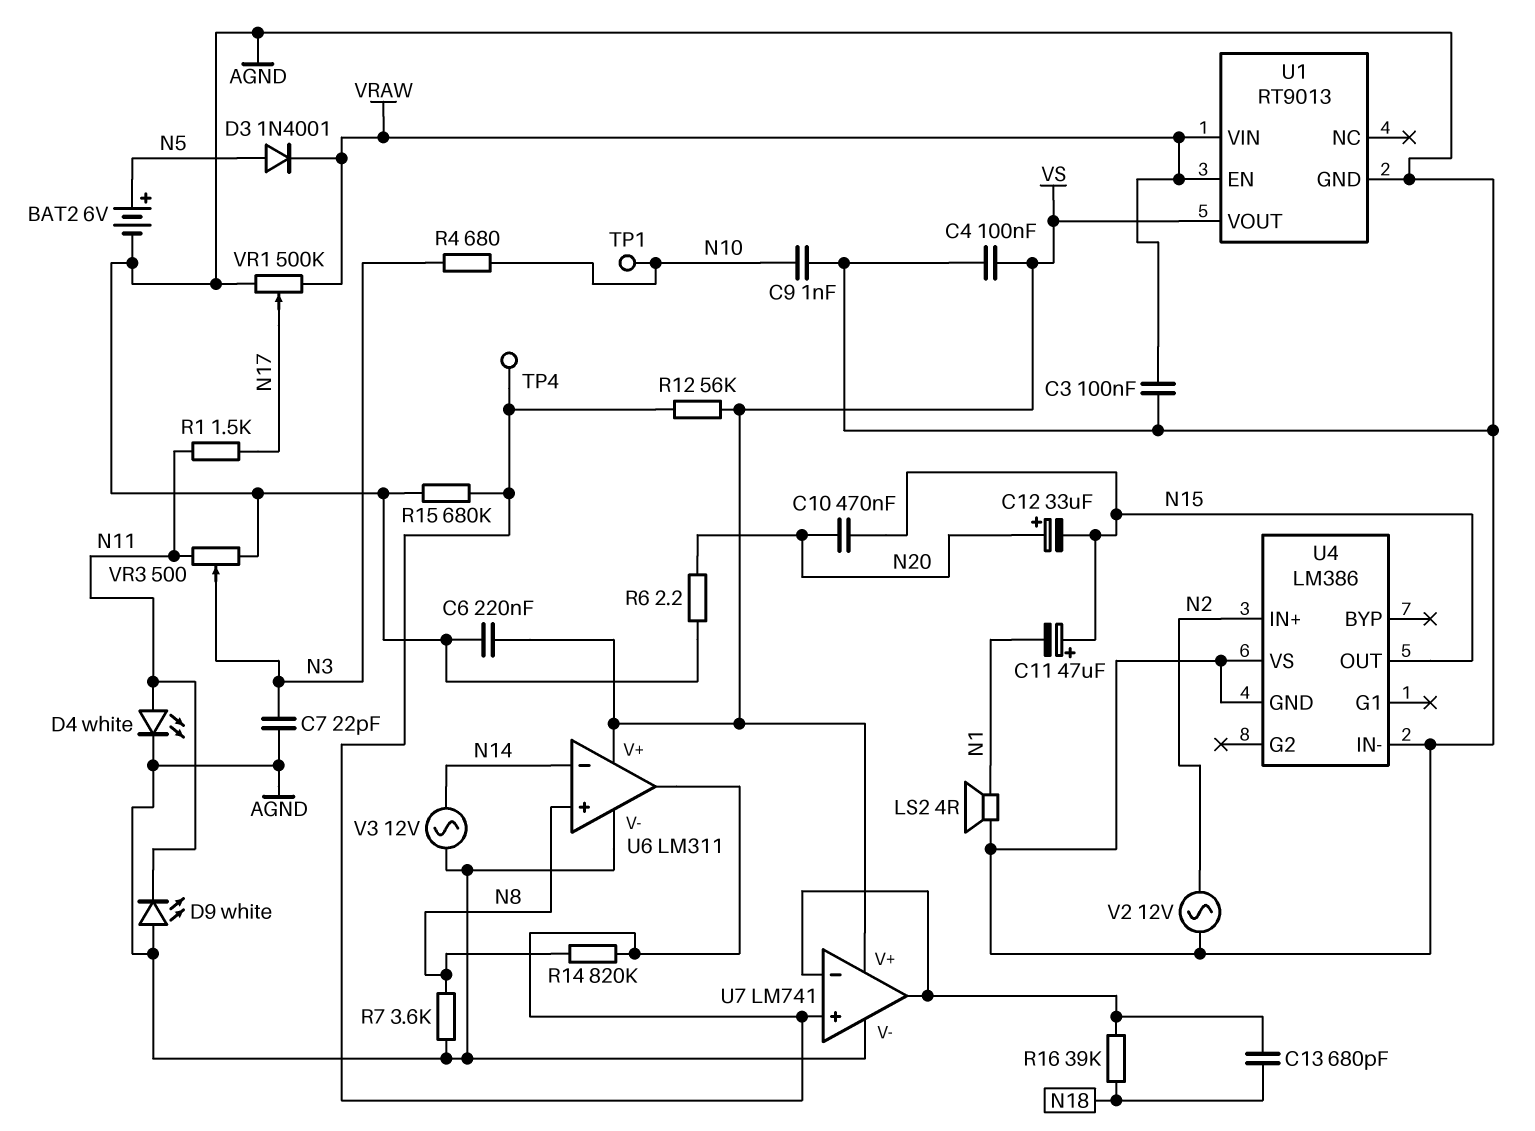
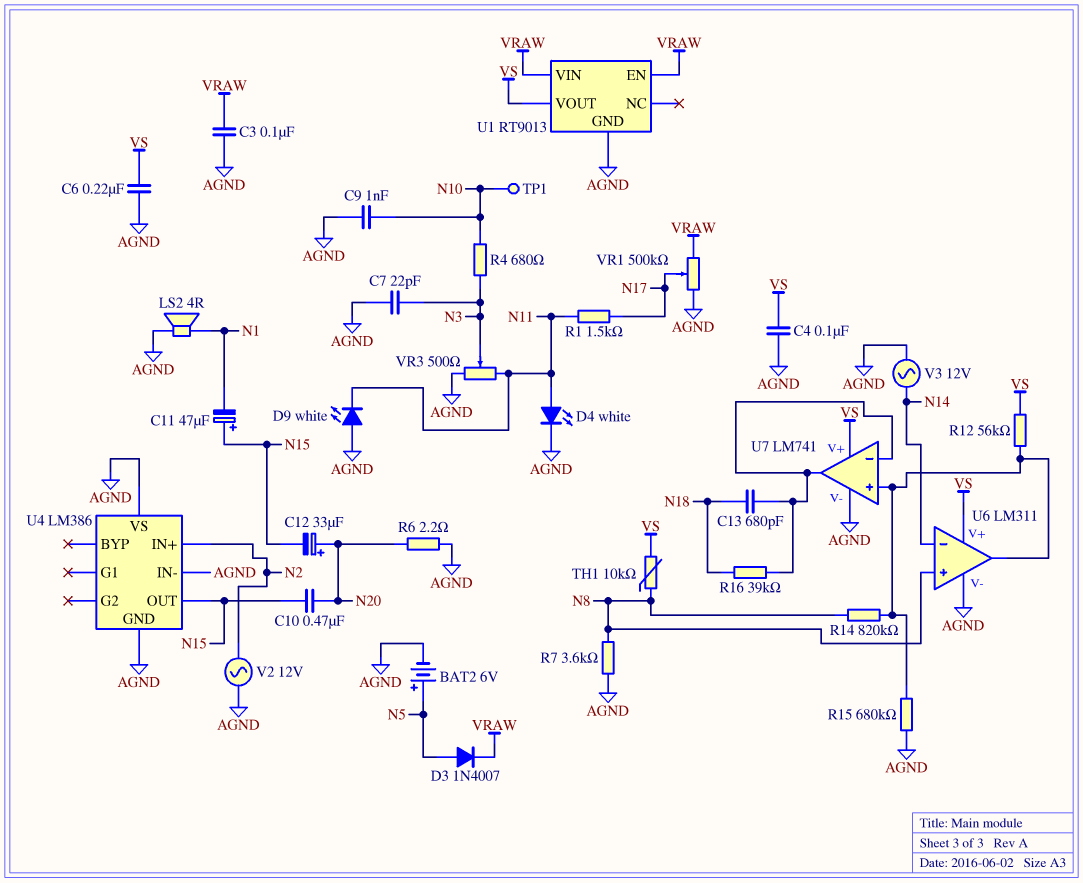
D3: diode 1N4001 (A N5, K VRAW) -> diode 1N4007 (A N5, K VRAW)
TH1: none -> 10k (N8, VS)
TP4: test point (U6/out) -> none

